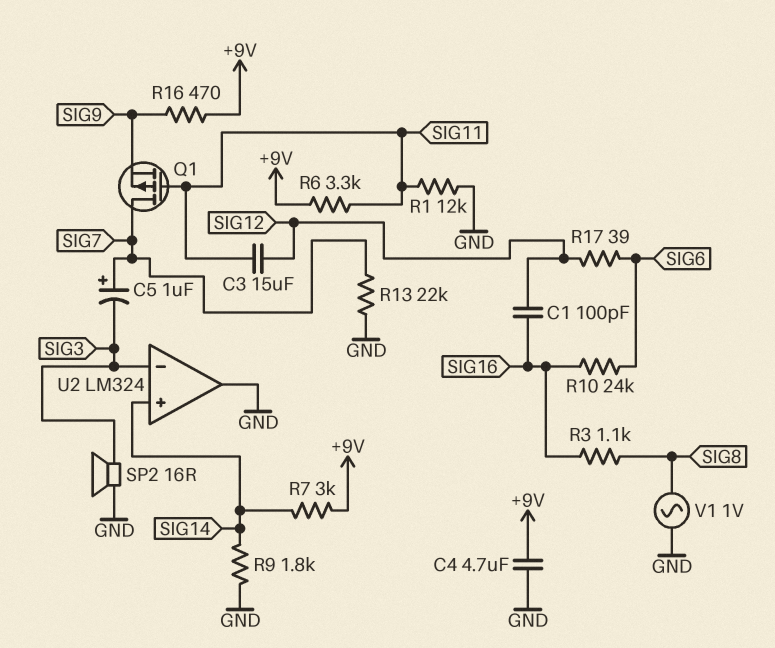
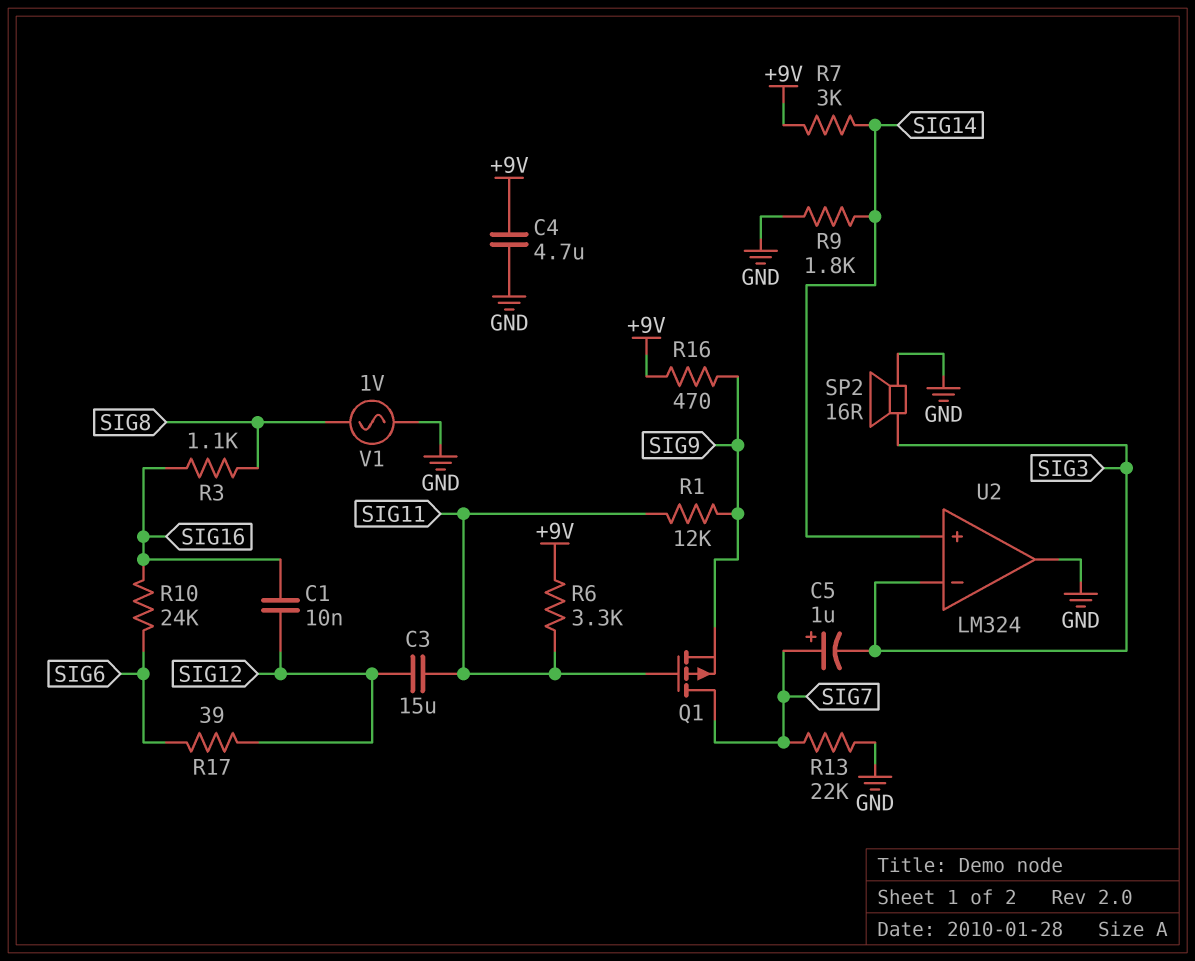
C1: 100pF (SIG12, SIG16) -> 10nF (SIG12, SIG16)
R1: 12k (GND, SIG11) -> 12k (SIG9, SIG11)

